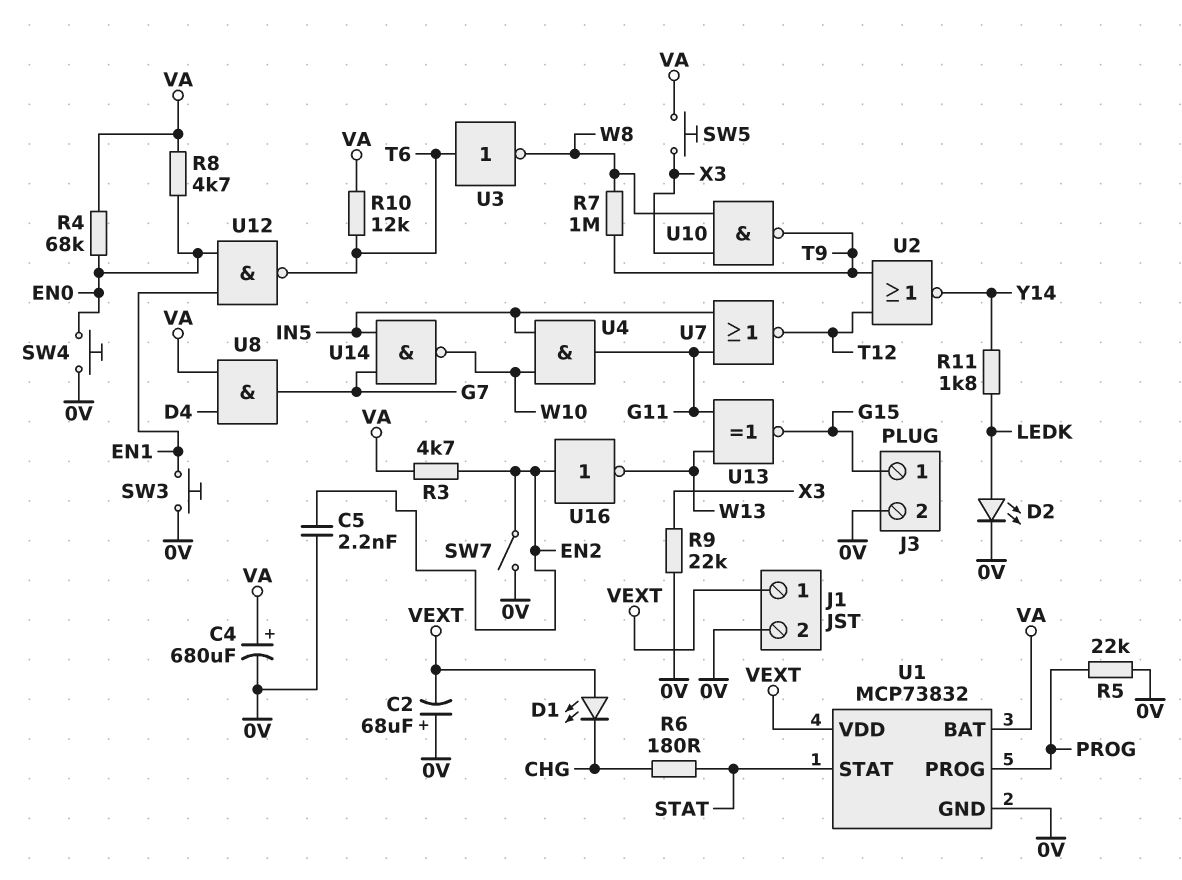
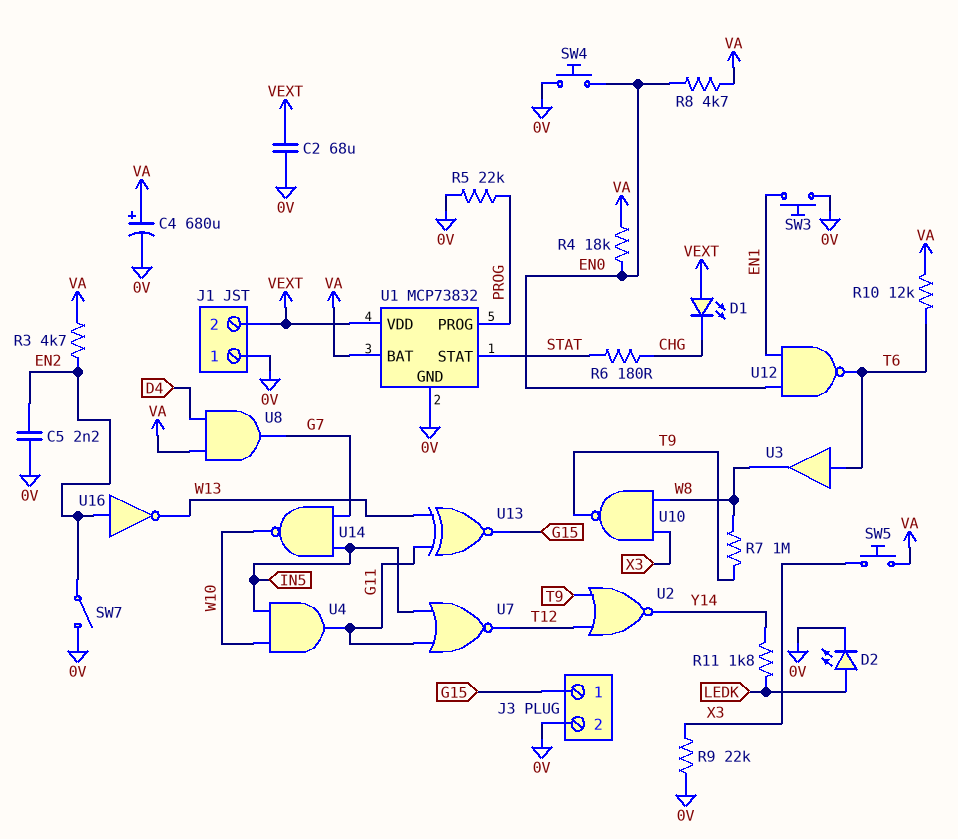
C2: 68uF (plus 0V, minus VEXT) -> 68uF (0V, VEXT)
J1 pin 1: VEXT -> 0V
J1 pin 2: 0V -> VEXT
R4: 68k (EN0, VA) -> 18k (EN0, VA)
U3: NOT (in T6, out W8) -> buffer (in T6, out W8)

